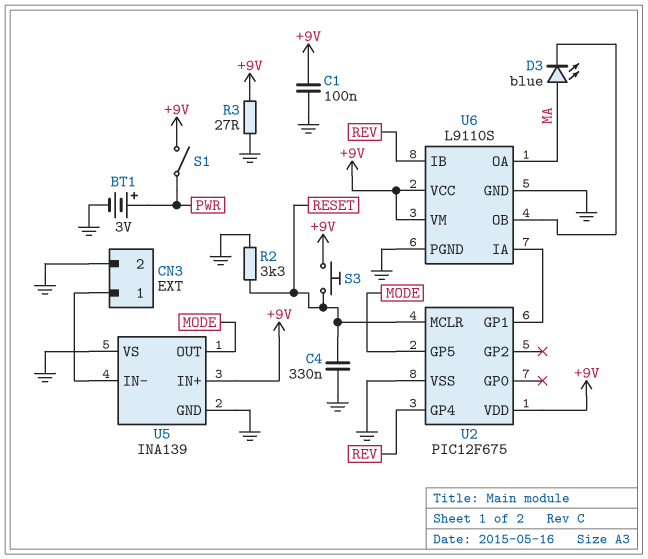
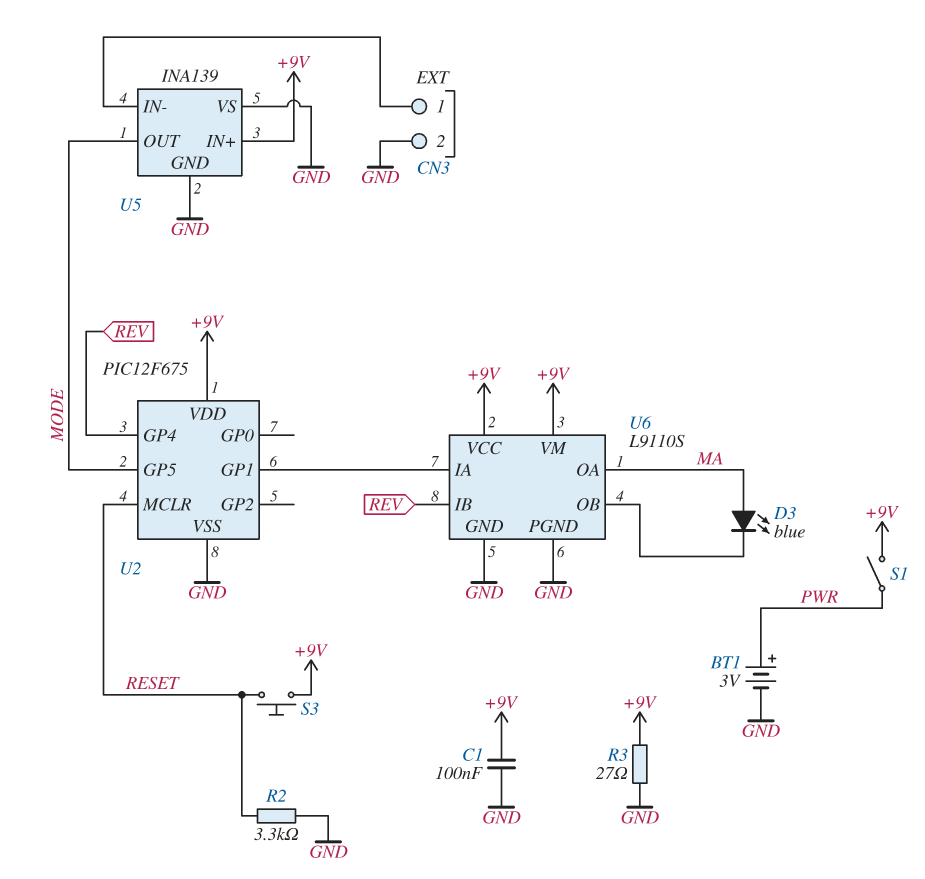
C4: 330nF (GND, RESET) -> none

